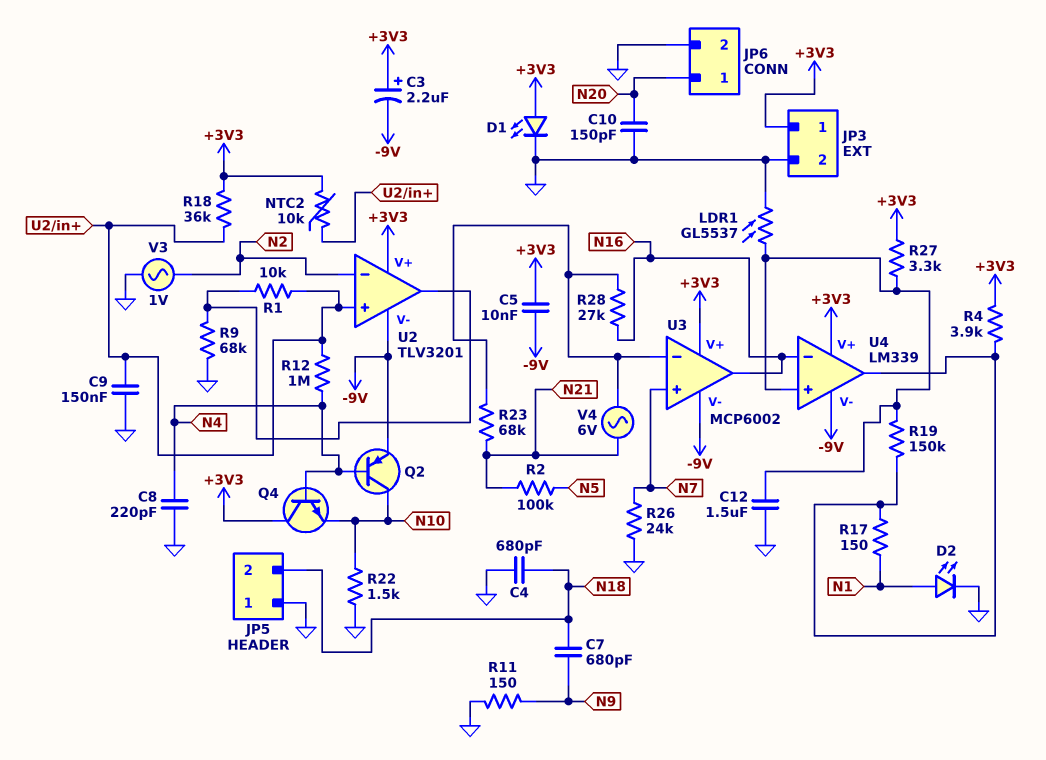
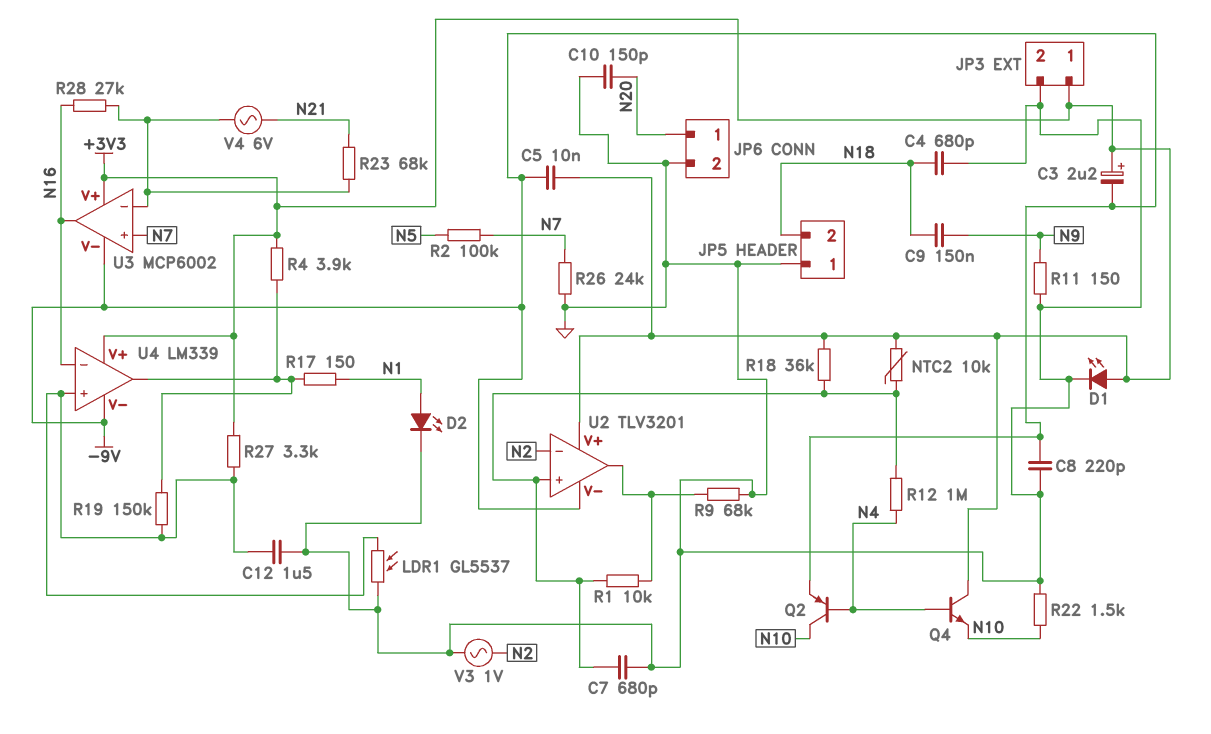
C7: 680pF (N9, N18) -> 680pF (GND, U2/in+)
C8: 220pF (GND, N4) -> 220pF (-9V, GND)
C9: 150nF (GND, U2/in+) -> 150nF (N9, N18)
R2: 100k (N5, N21) -> 100k (N5, N7)

